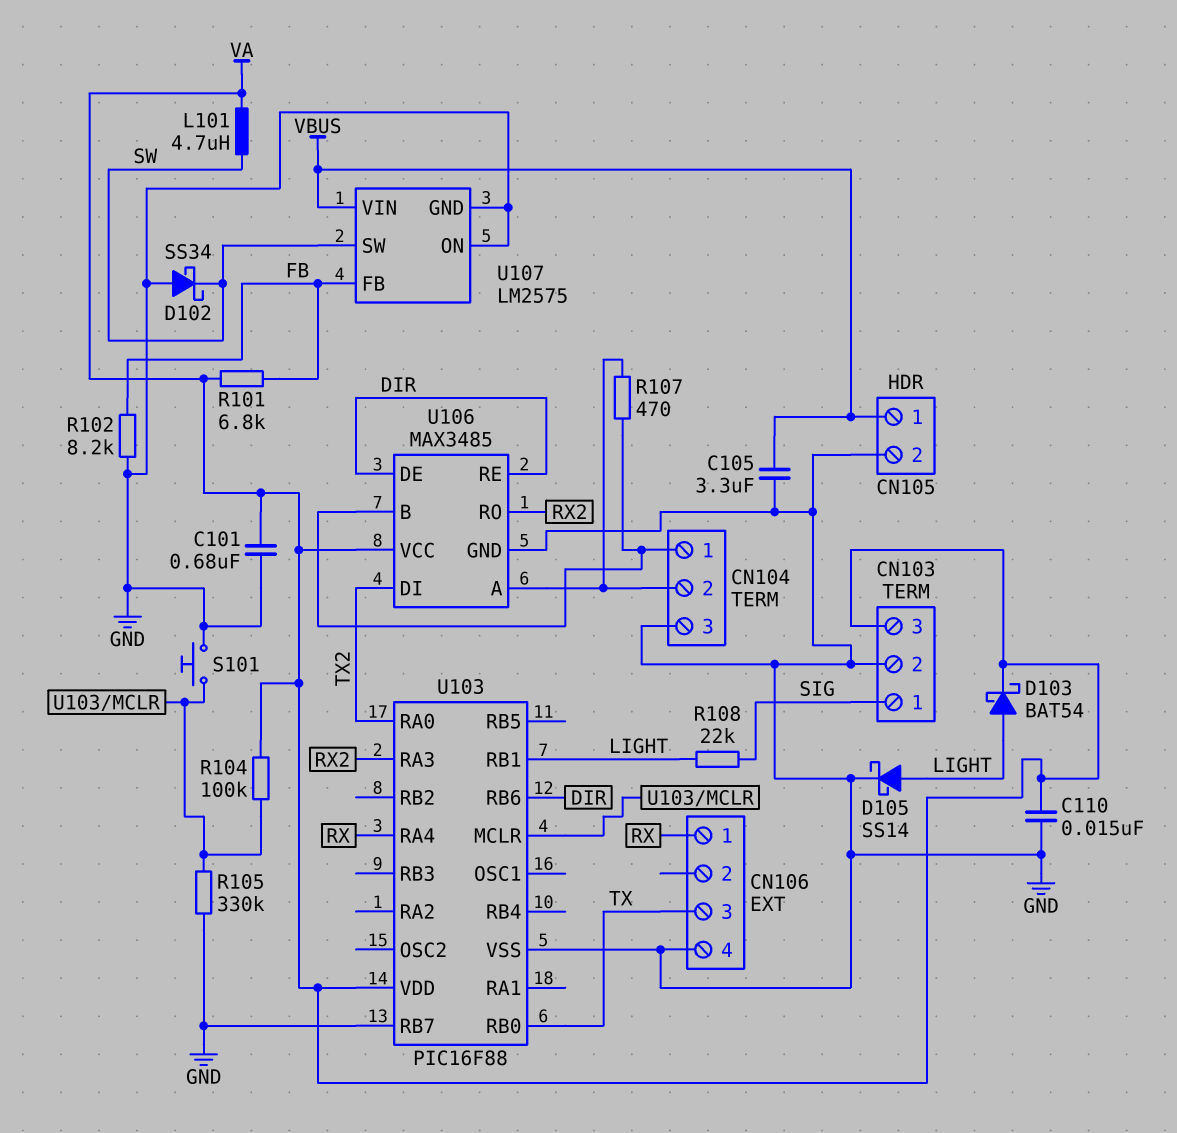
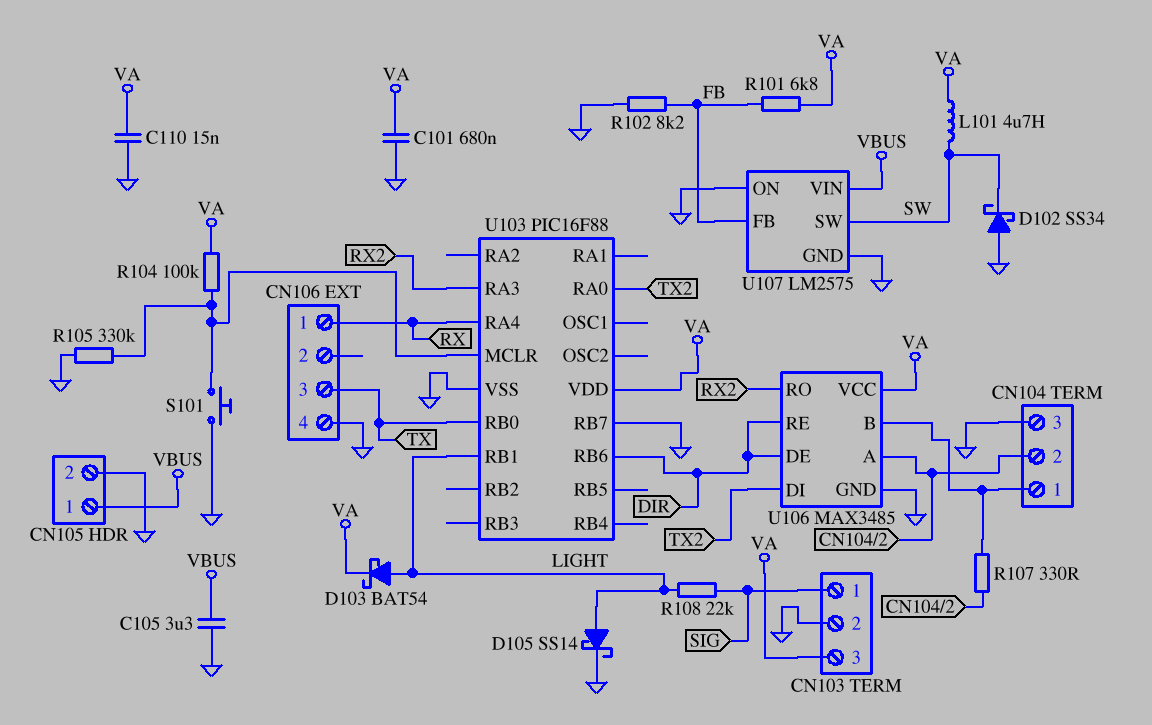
R107: 470 (CN104/1, CN104/2) -> 330 (CN104/1, CN104/2)

